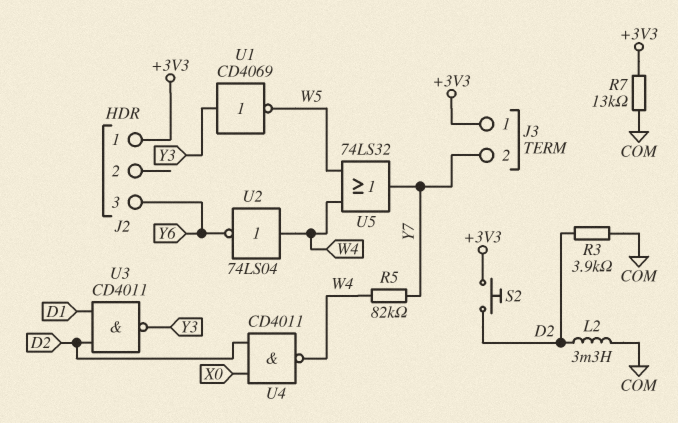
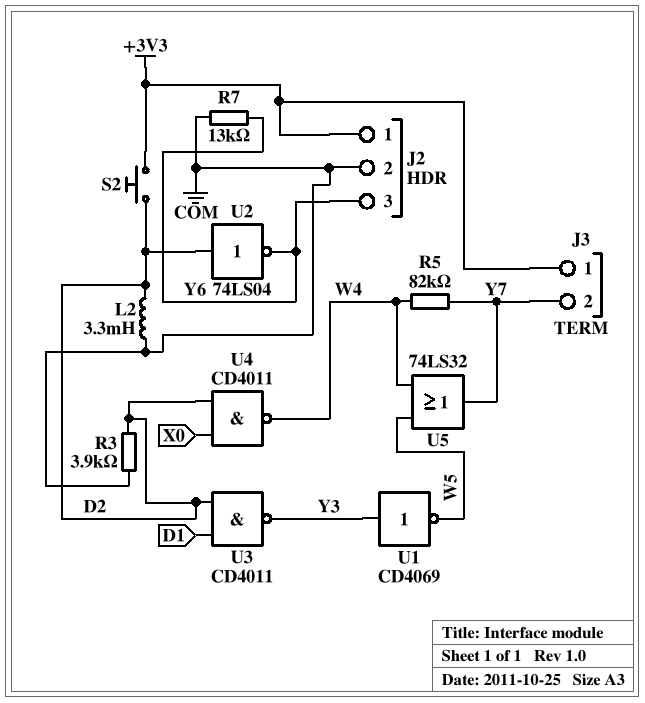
J2 pin 2: none -> COM
R7: 13k (+3V3, COM) -> 13k (COM, Y6)
U2: NOT 74LS04 (in W4, out Y6) -> NOT 74LS04 (in D2, out Y6)

